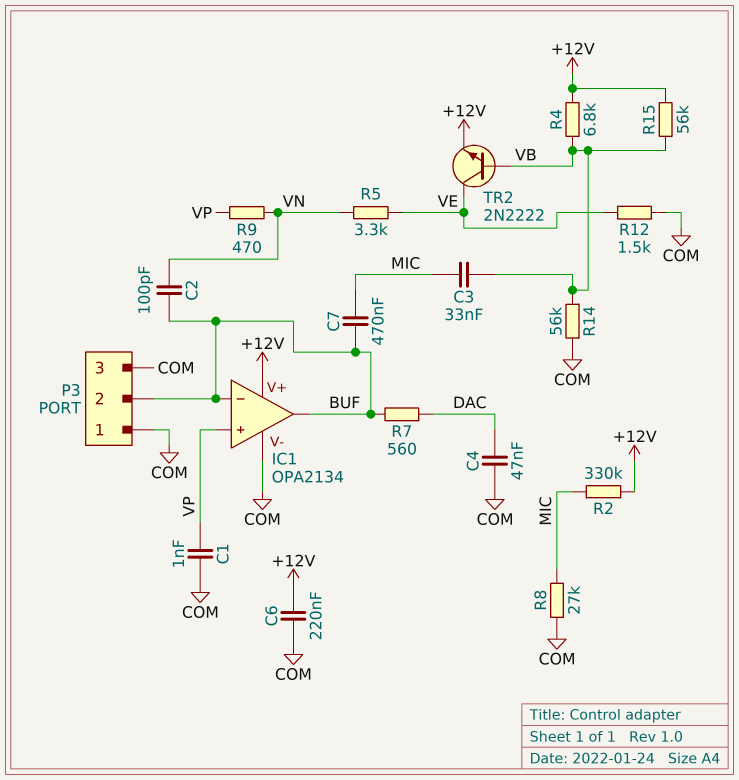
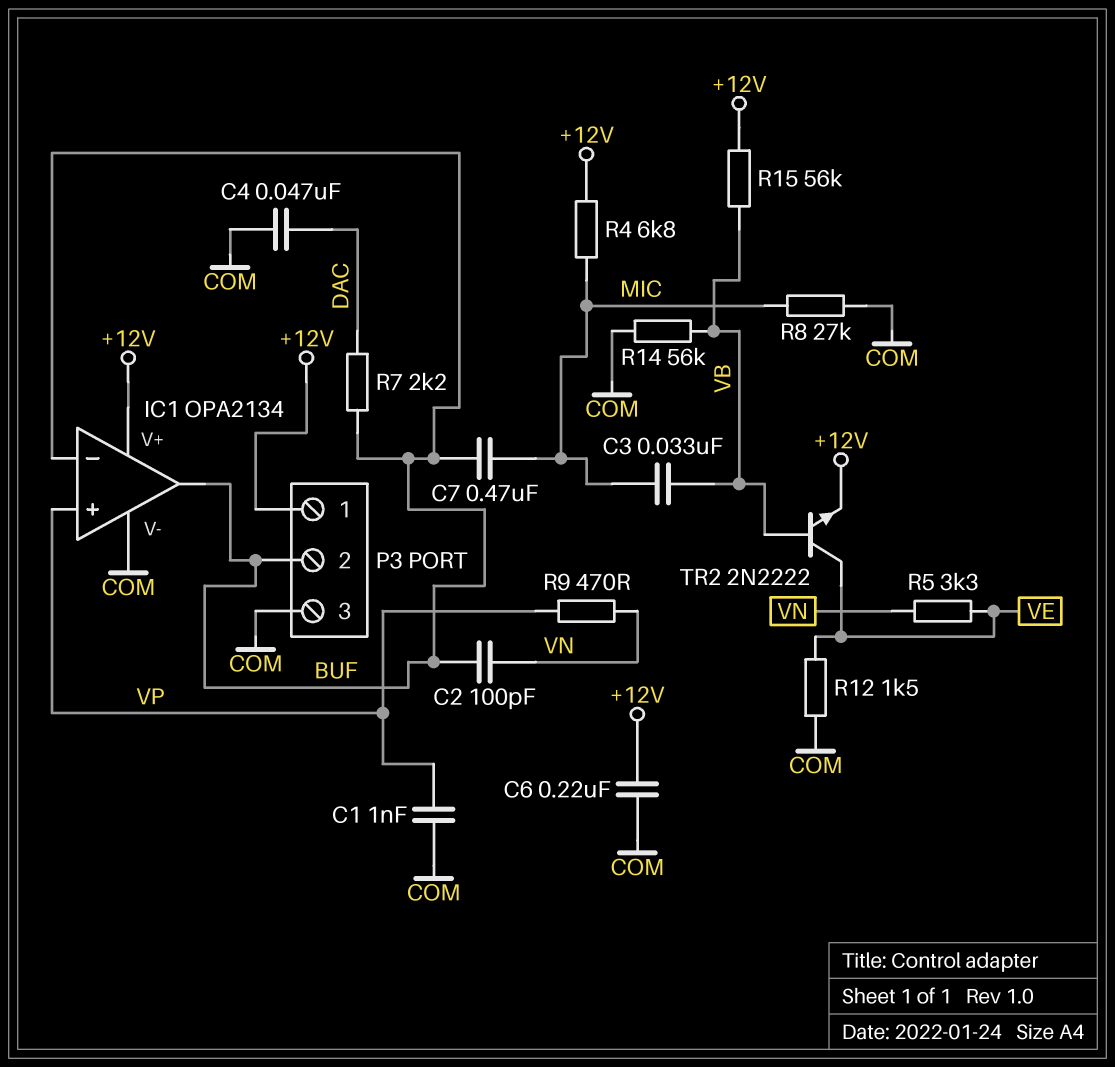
P3 pin 1: COM -> +12V
R2: 330k (+12V, MIC) -> none
R4: 6.8k (+12V, VB) -> 6.8k (+12V, MIC)
R7: 560 (BUF, DAC) -> 2.2k (BUF, DAC)

